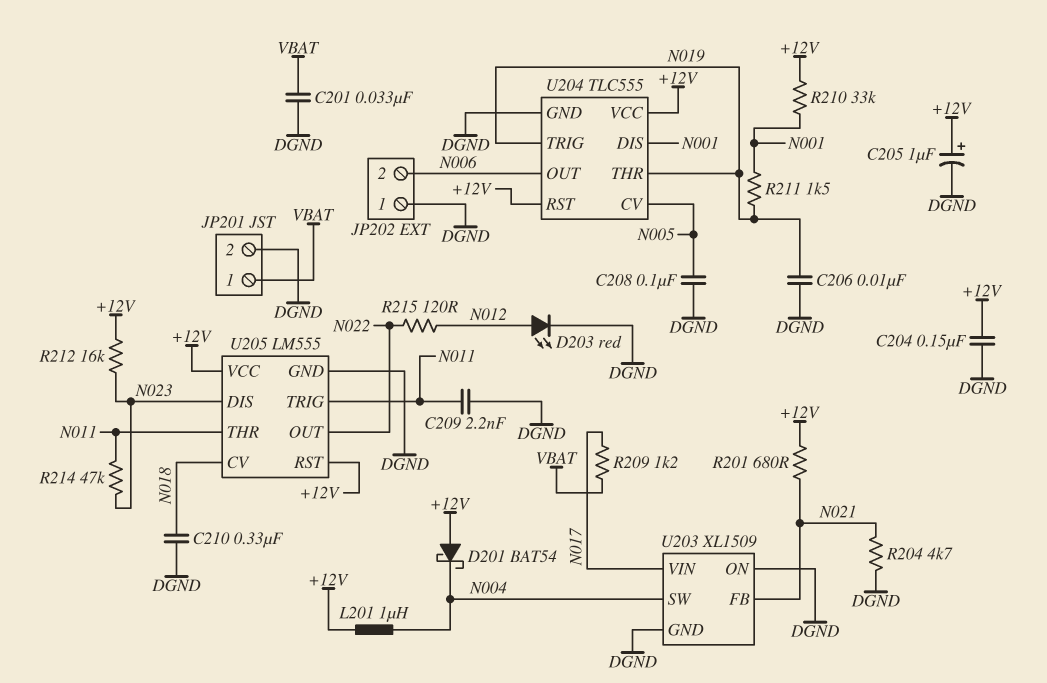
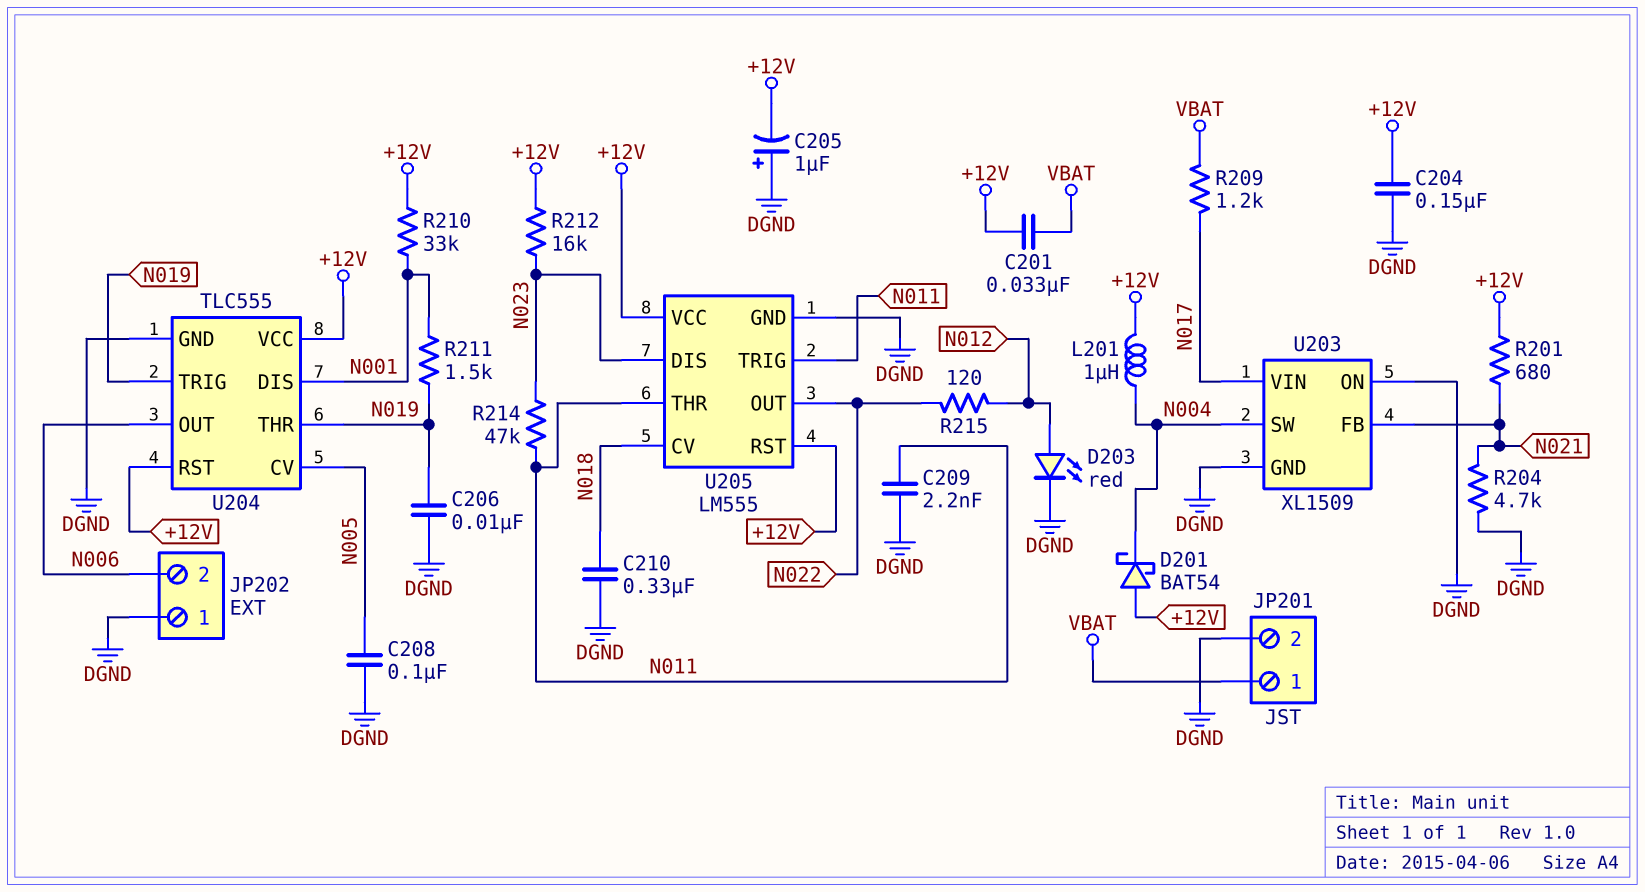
C201: 33nF (DGND, VBAT) -> 33nF (+12V, VBAT)
C205: 1uF (plus +12V, minus DGND) -> 1uF (plus DGND, minus +12V)

